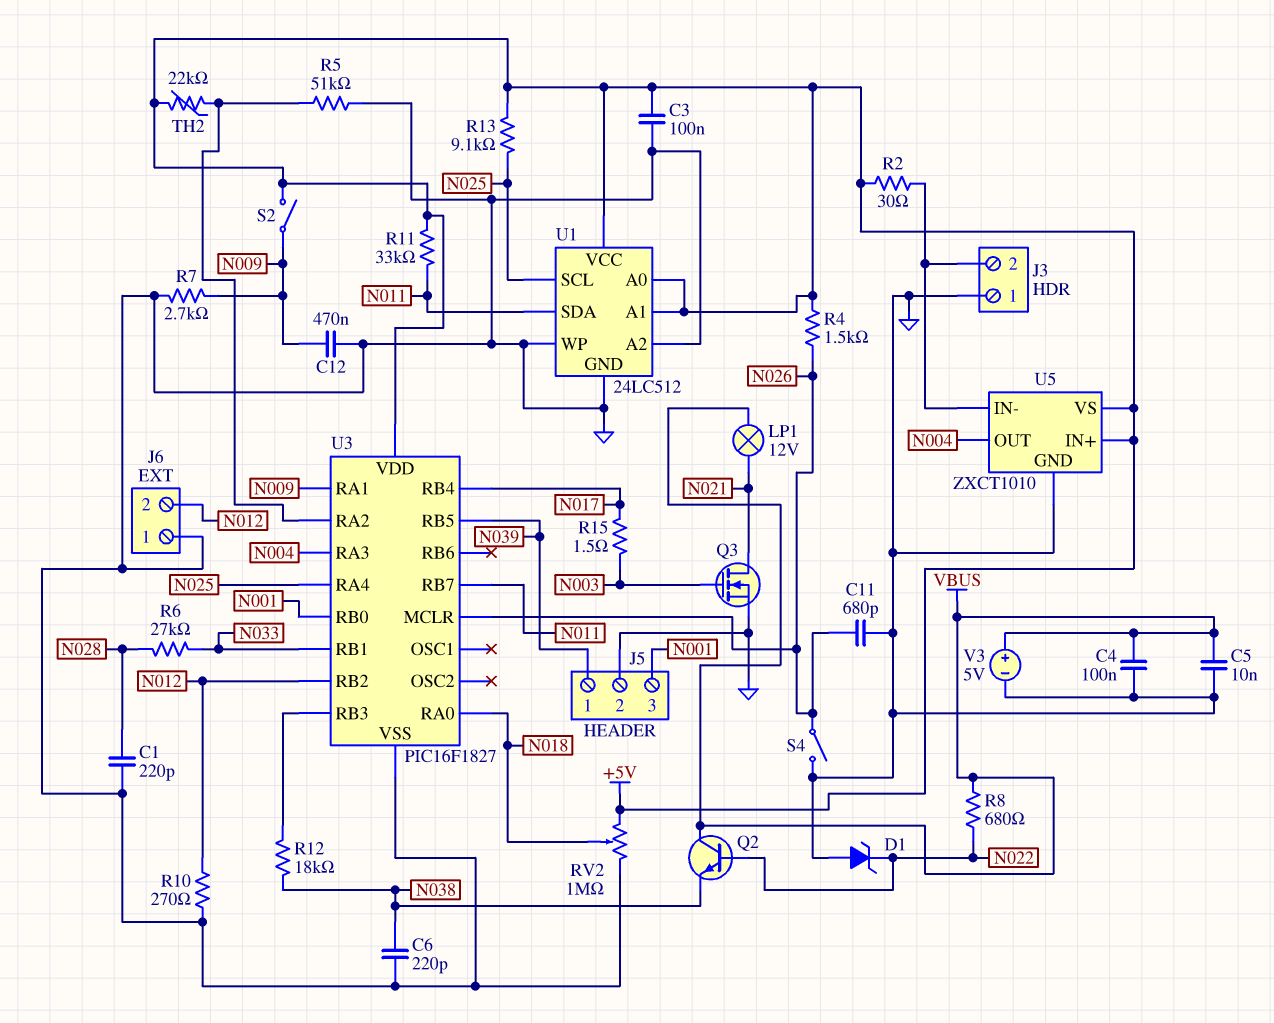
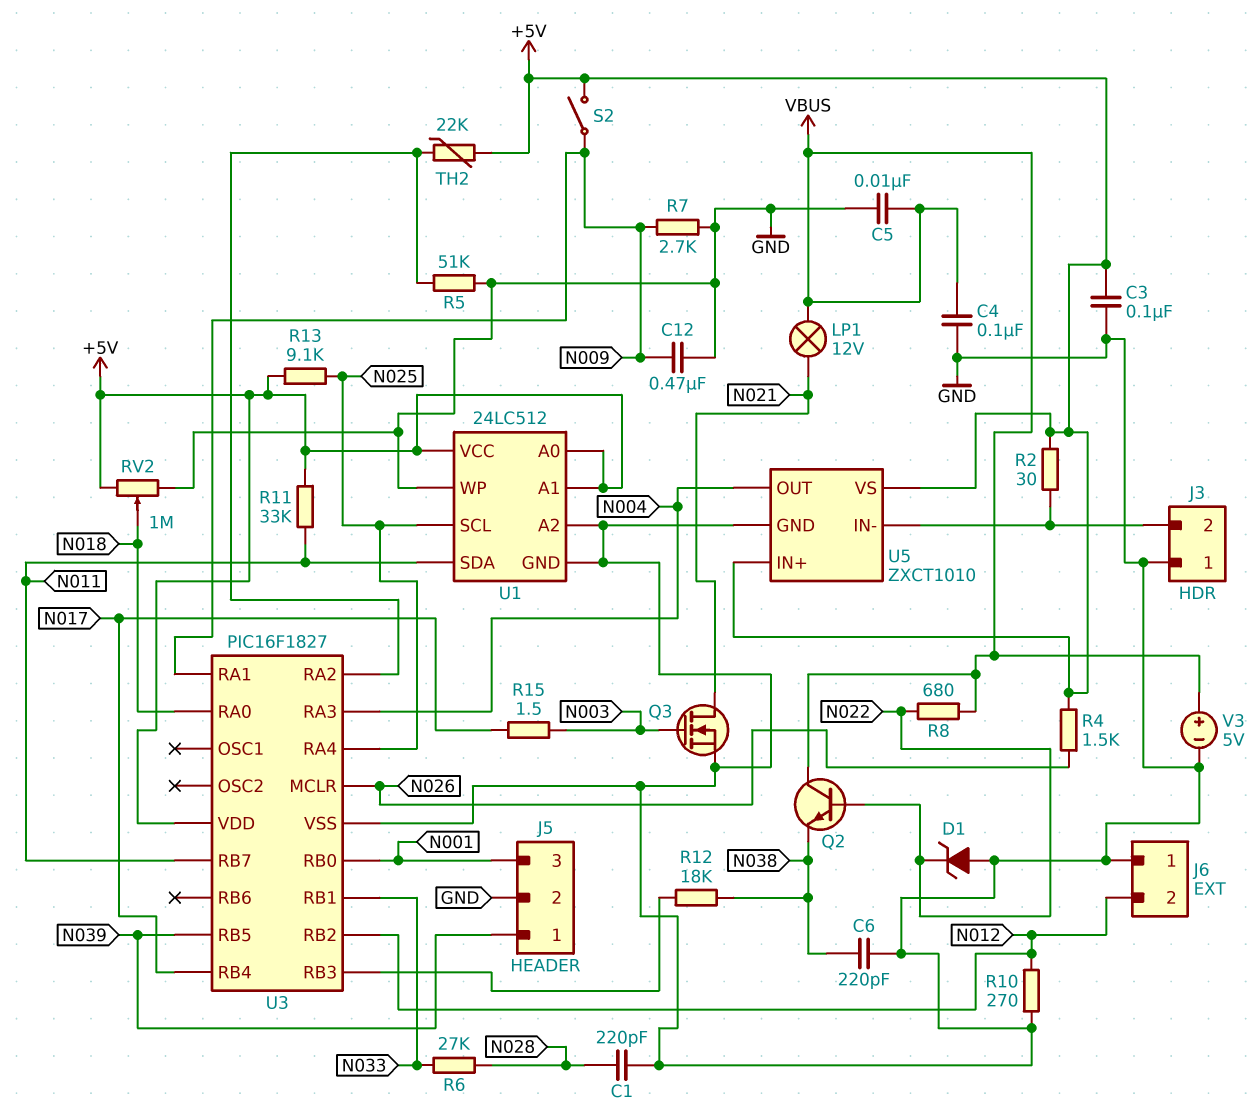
C11: 680pF (GND, N026) -> none
S4: switch (GND, N026) -> none

